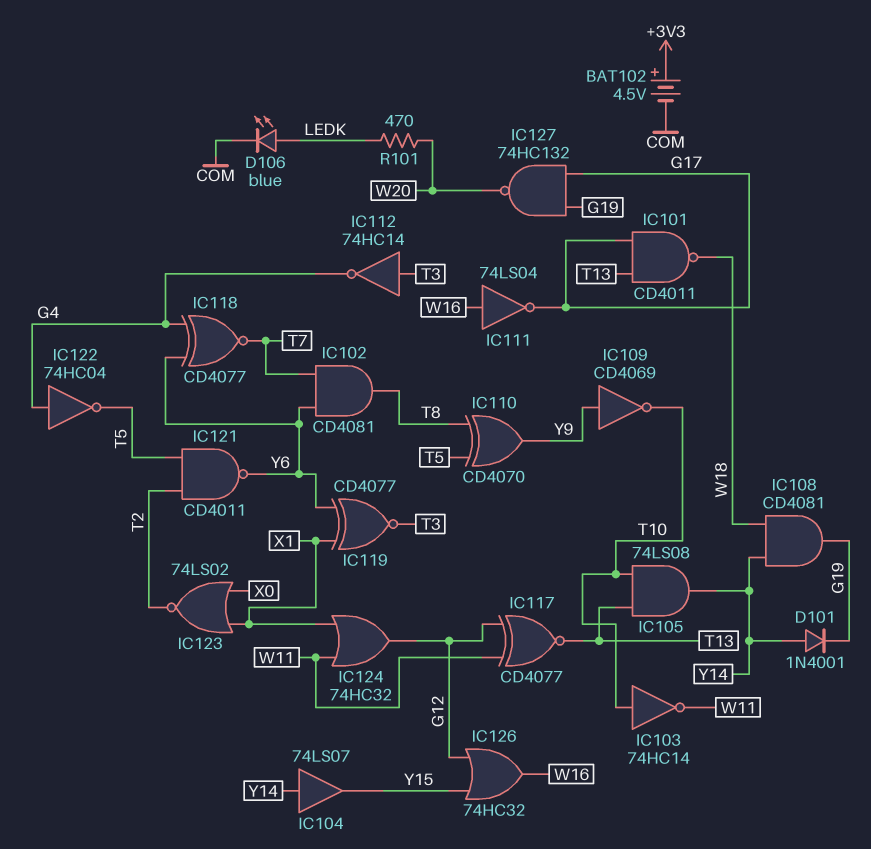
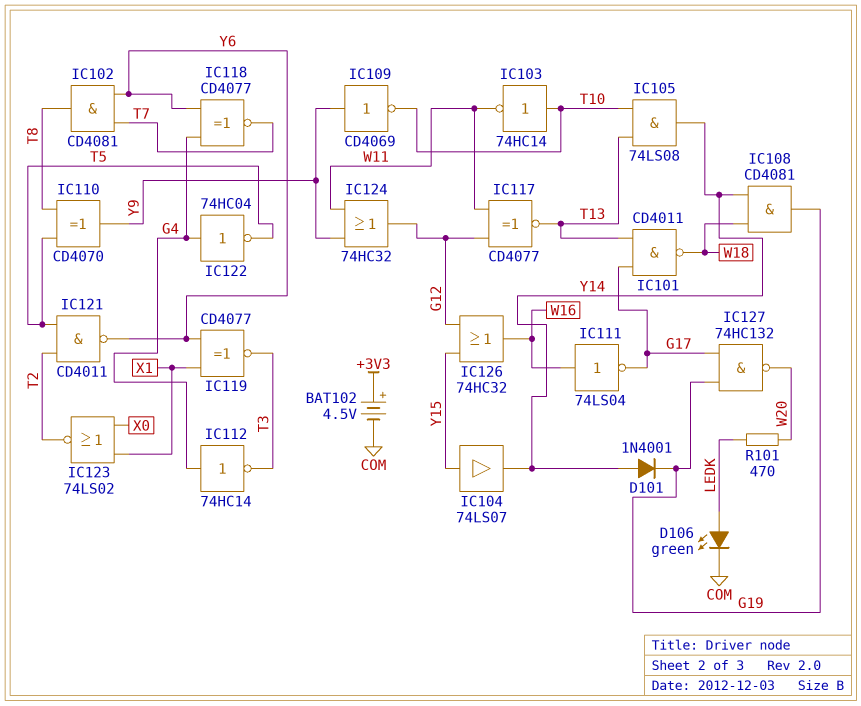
D106: LED blue (A LEDK, K COM) -> LED green (A LEDK, K COM)
IC104: buffer 74LS07 (in Y14, out Y15) -> buffer 74LS07 (in Y15, out Y14)
IC112: NOT 74HC14 (in T3, out G4) -> NOT 74HC14 (in G4, out T3)
IC124: OR 74HC32 (in W11, in X1, out G12) -> OR 74HC32 (in W11, in Y9, out G12)

